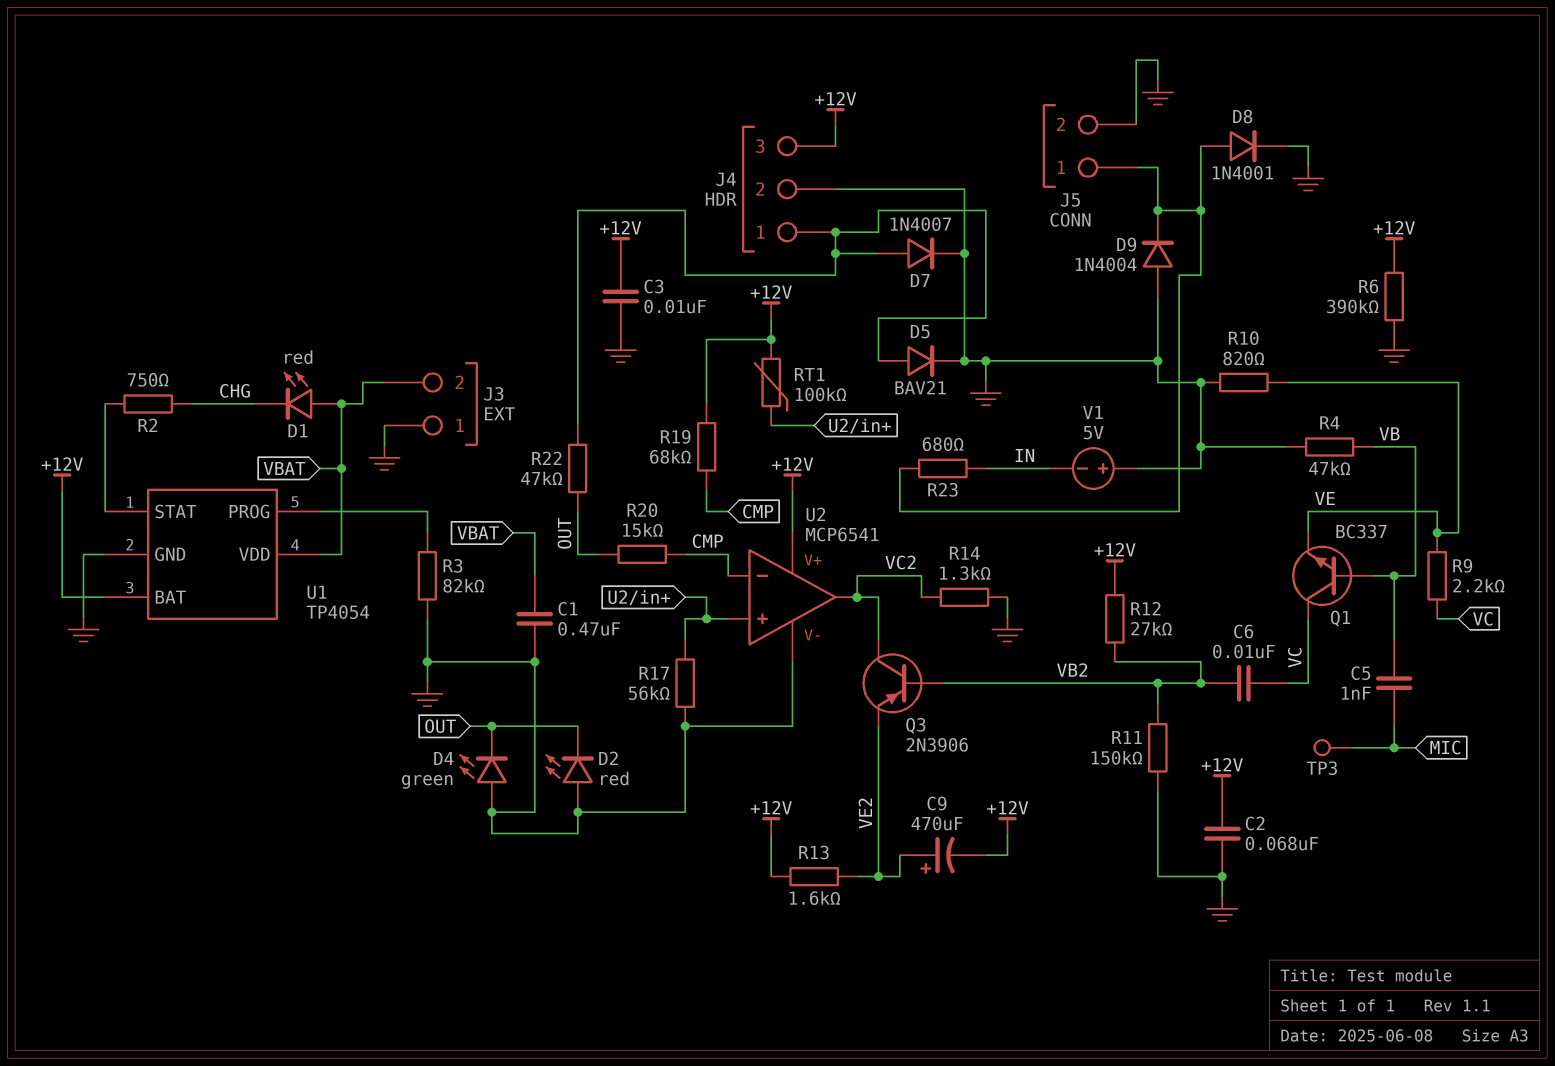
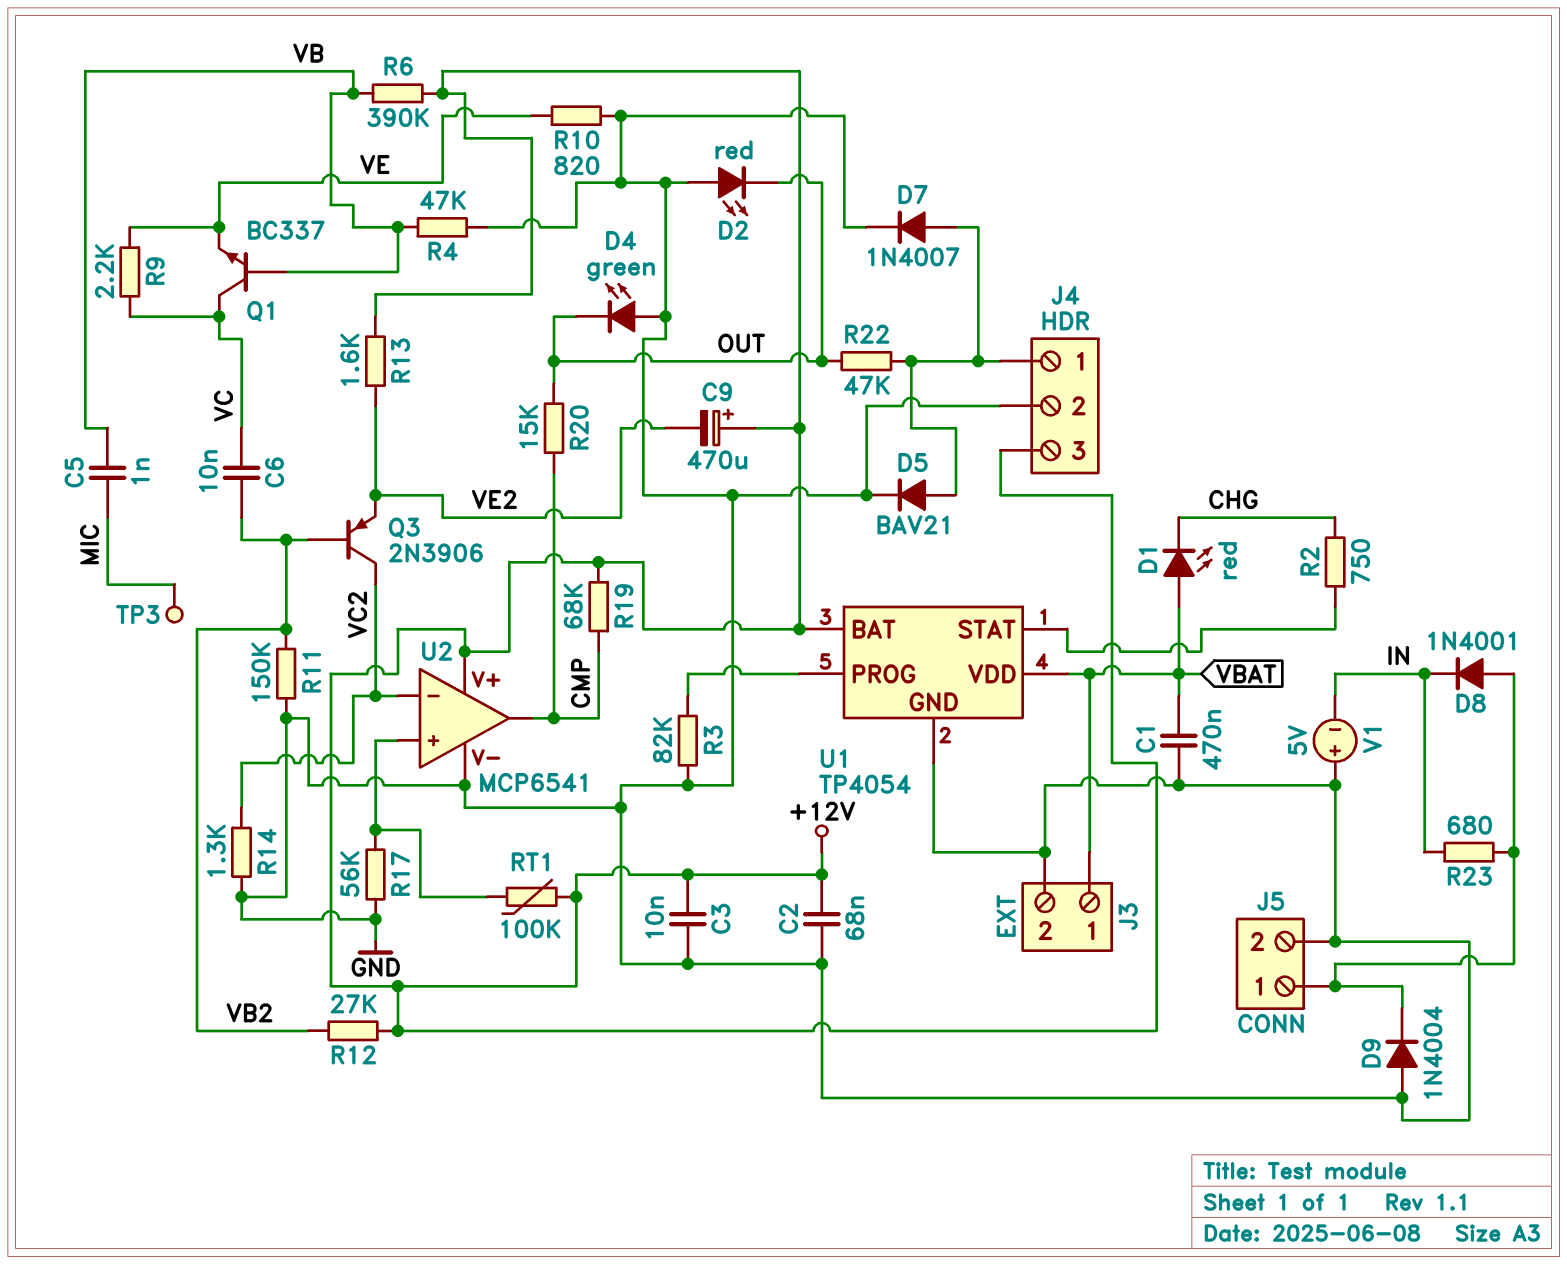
C9: 470uF (plus VE2, minus +12V) -> 470uF (plus +12V, minus VE2)
D8: diode 1N4001 (A J5/1, K GND) -> diode 1N4001 (A J5/1, K IN)
J3 pin 1: GND -> VBAT
J3 pin 2: VBAT -> GND
R6: 390k (+12V, GND) -> 390k (+12V, VB)
U2 pin in-: CMP -> VC2
U2 pin out: VC2 -> CMP

